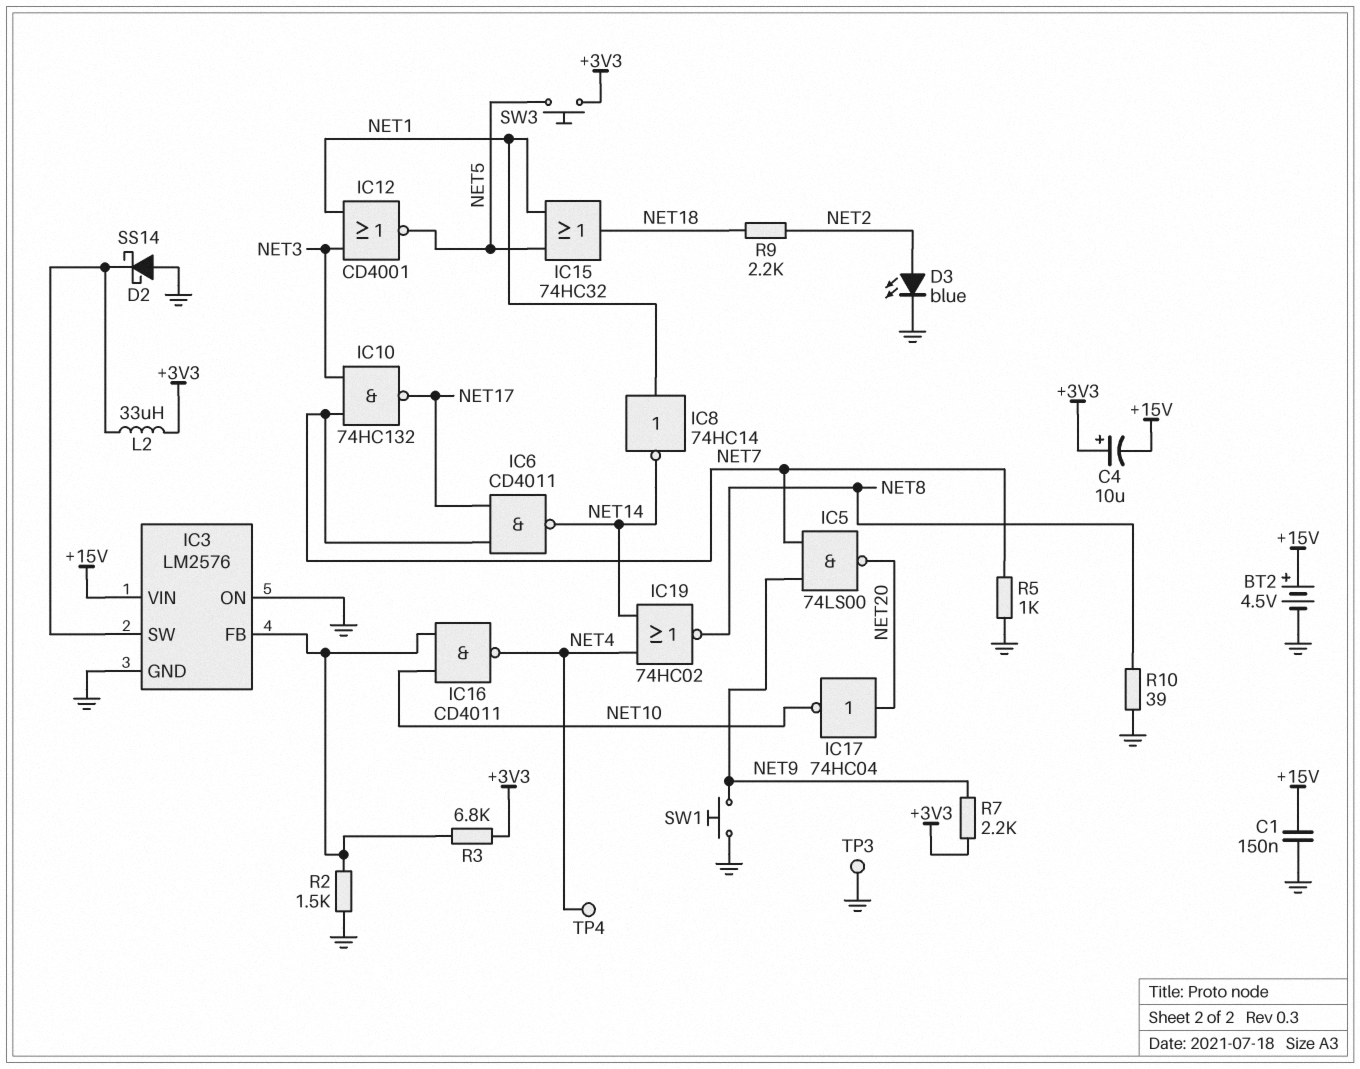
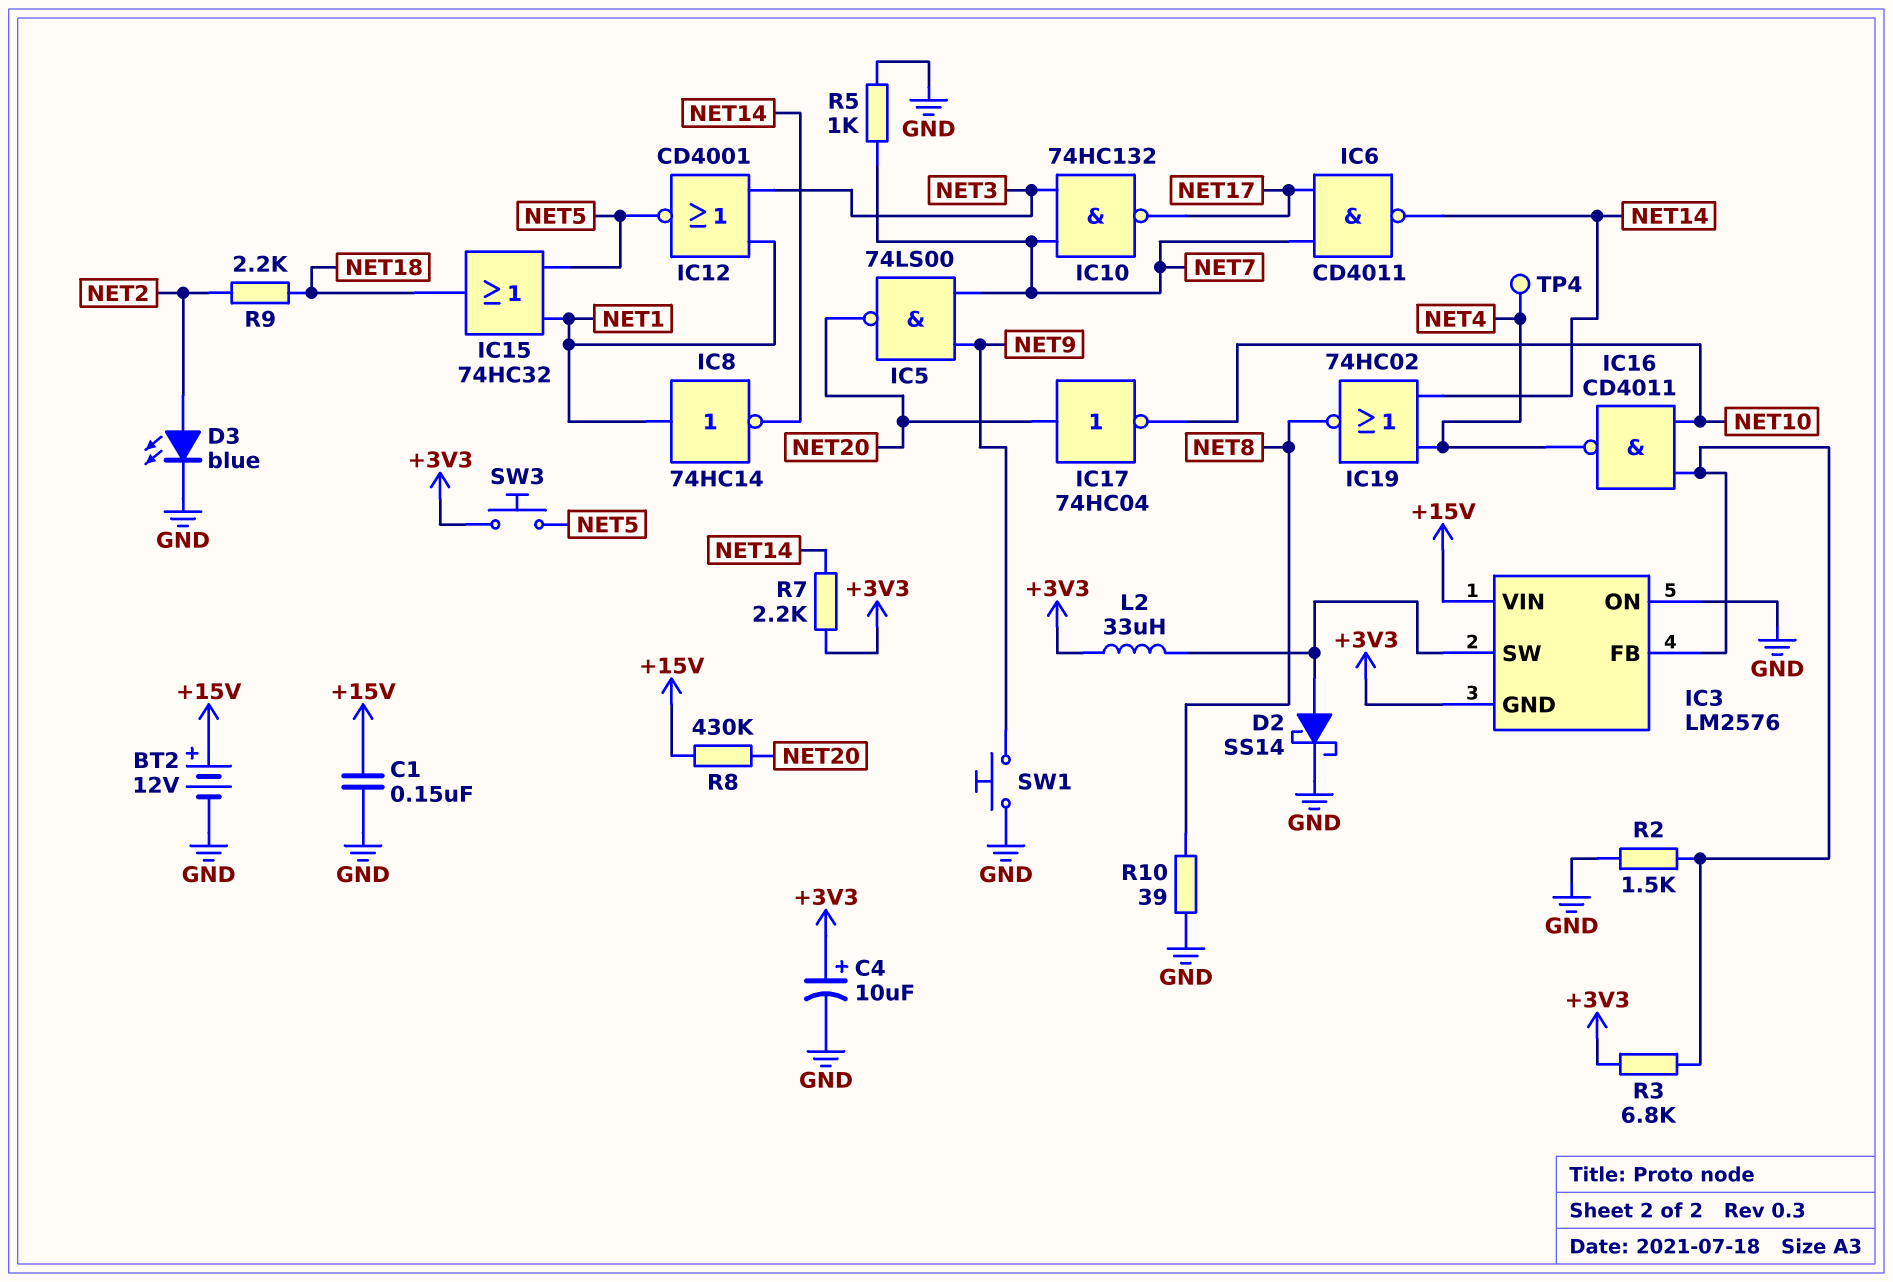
BT2: 4.5V (plus +15V, minus GND) -> 12V (plus +15V, minus GND)
C4: 10uF (plus +3V3, minus +15V) -> 10uF (plus +3V3, minus GND)
D2: schottky SS14 (A GND, K IC3/SW) -> schottky SS14 (A IC3/SW, K GND)
IC3 pin GND: GND -> +3V3
R7: 2.2k (+3V3, NET9) -> 2.2k (+3V3, NET14)
R8: none -> 430k (+15V, NET20)
TP3: test point (GND) -> none

